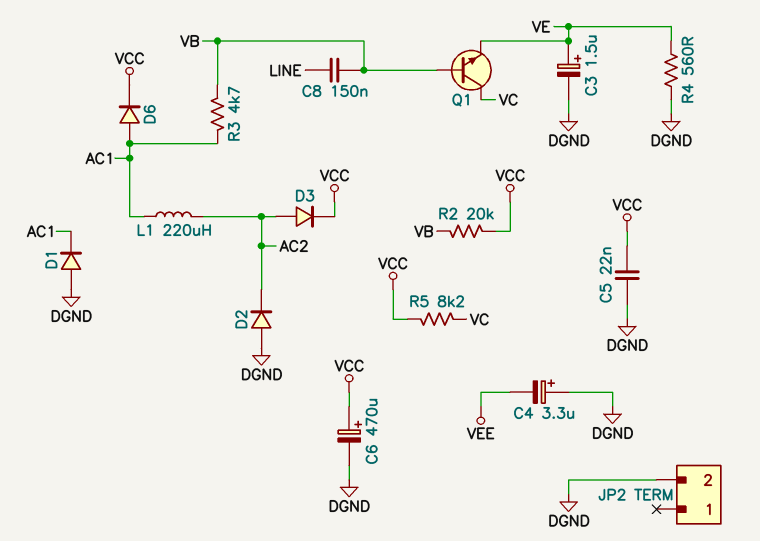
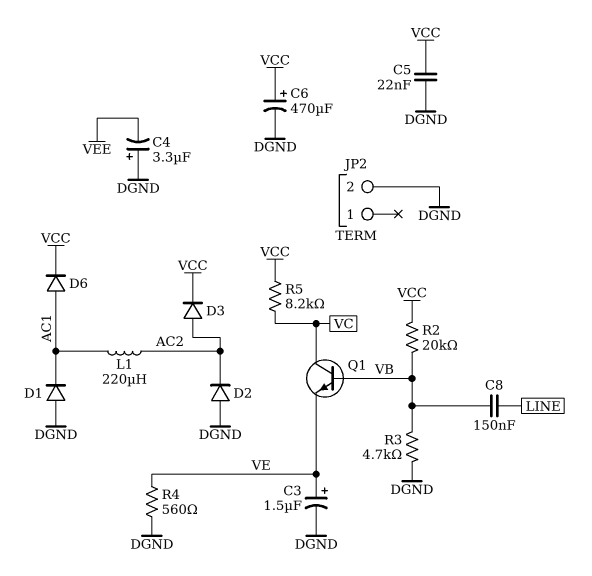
R3: 4.7k (AC1, VB) -> 4.7k (DGND, VB)

